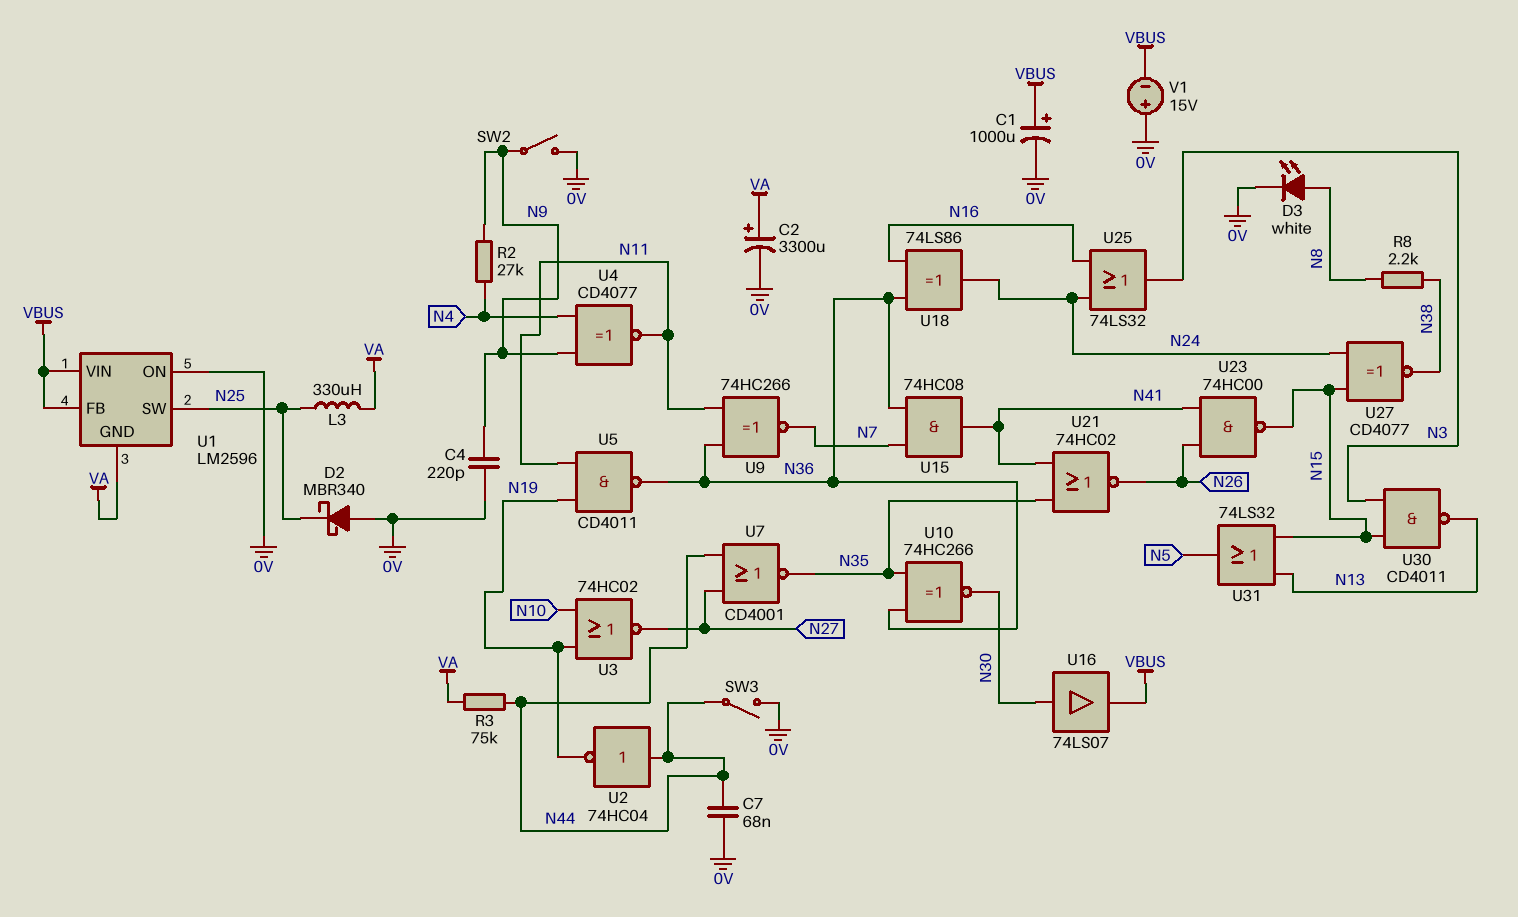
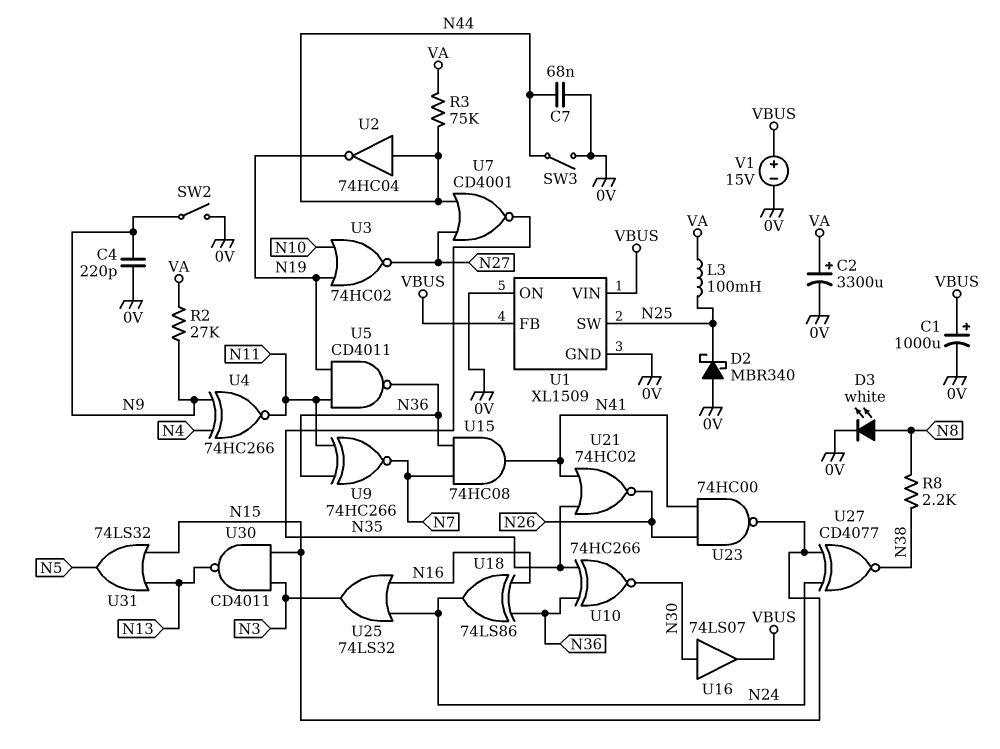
L3: 330uH (N25, VA) -> 100mH (N25, VA)
R2: 27k (N4, N9) -> 27k (N9, VA)
U1: LM2596 -> XL1509
U1 pin GND: VA -> 0V
U4: XNOR CD4077 (in N4, in N9, out N11) -> XNOR 74HC266 (in N4, in N9, out N11)
V1: 15V (plus 0V, minus VBUS) -> 15V (plus VBUS, minus 0V)

